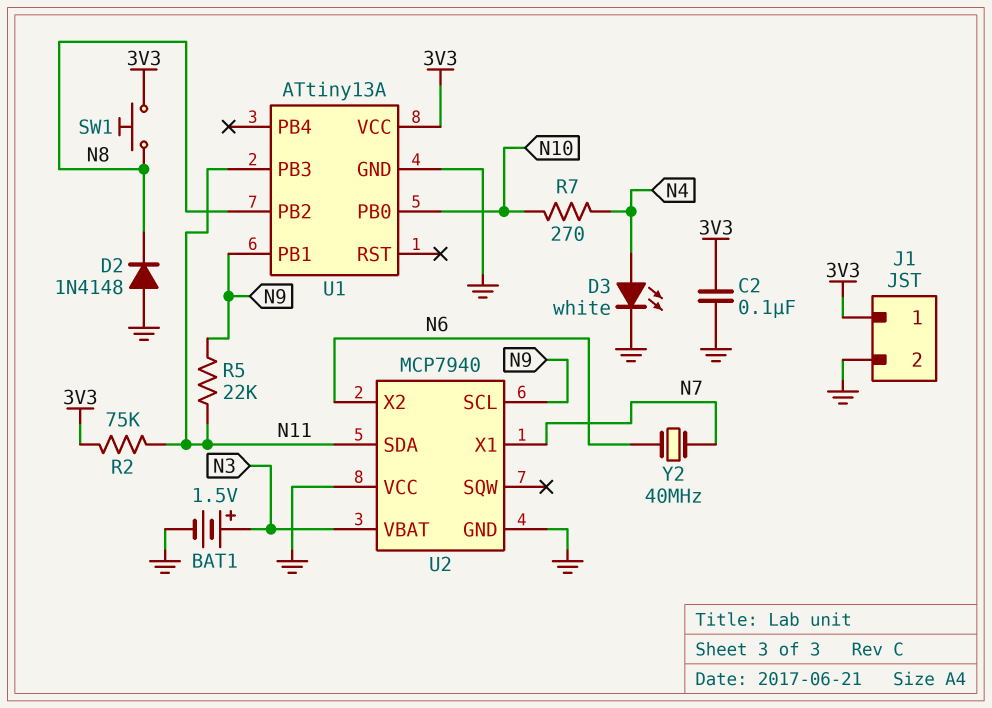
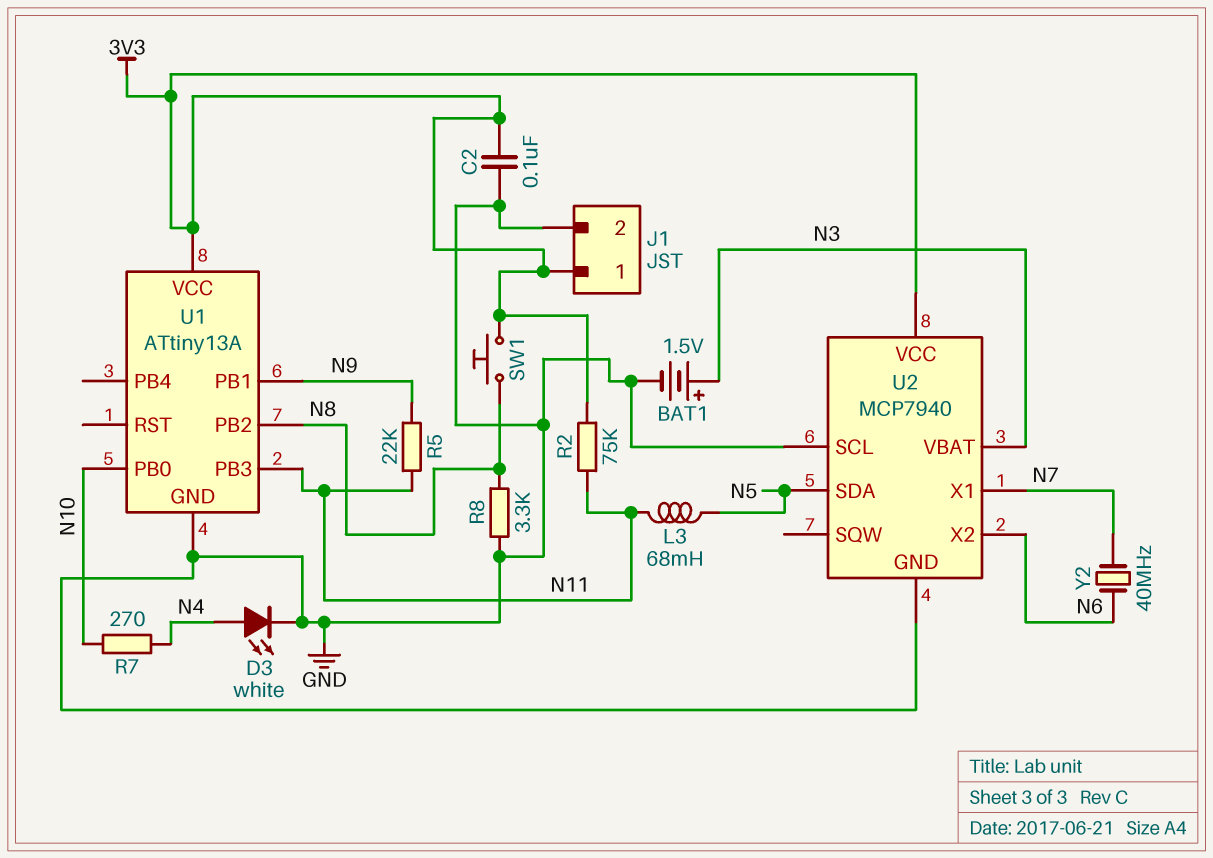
D2: diode 1N4148 (A GND, K N8) -> none
L3: none -> 68mH (N5, N11)
R8: none -> 3.3k (GND, N8)
U2 pin SCL: N9 -> GND
U2 pin SDA: N11 -> N5
U2 pin VCC: GND -> 3V3

